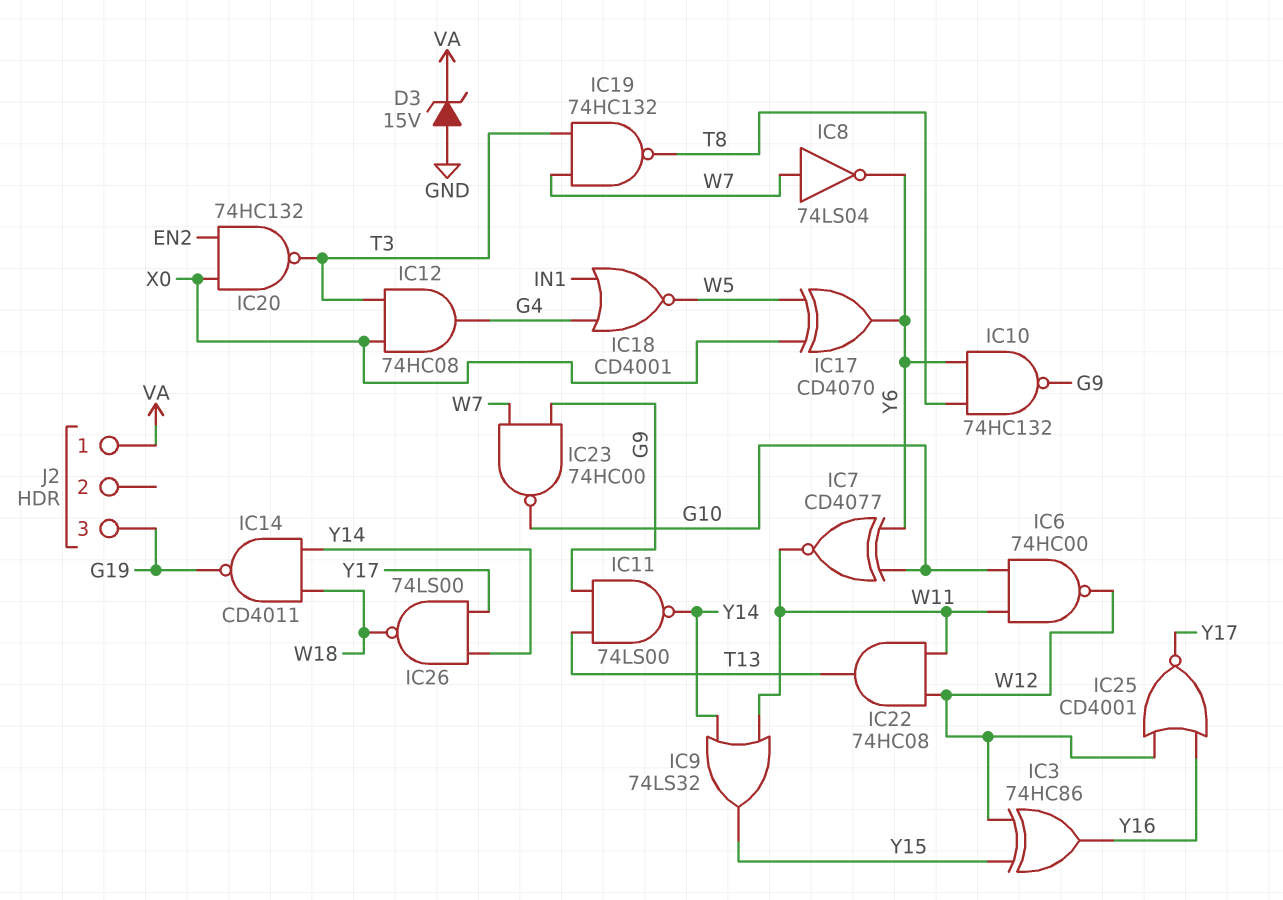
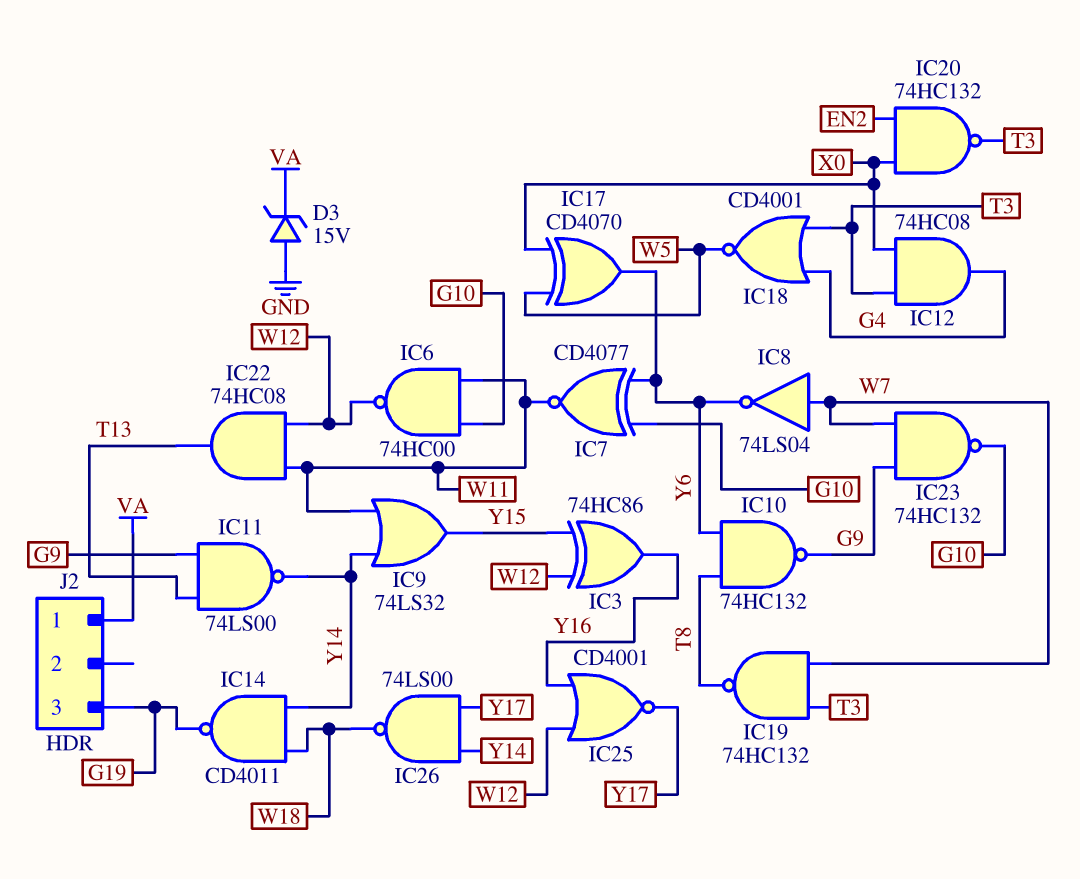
IC18: NOR CD4001 (in G4, in IN1, out W5) -> NOR CD4001 (in G4, in T3, out W5)
IC23: NAND 74HC00 (in G9, in W7, out G10) -> NAND 74HC132 (in G9, in W7, out G10)

